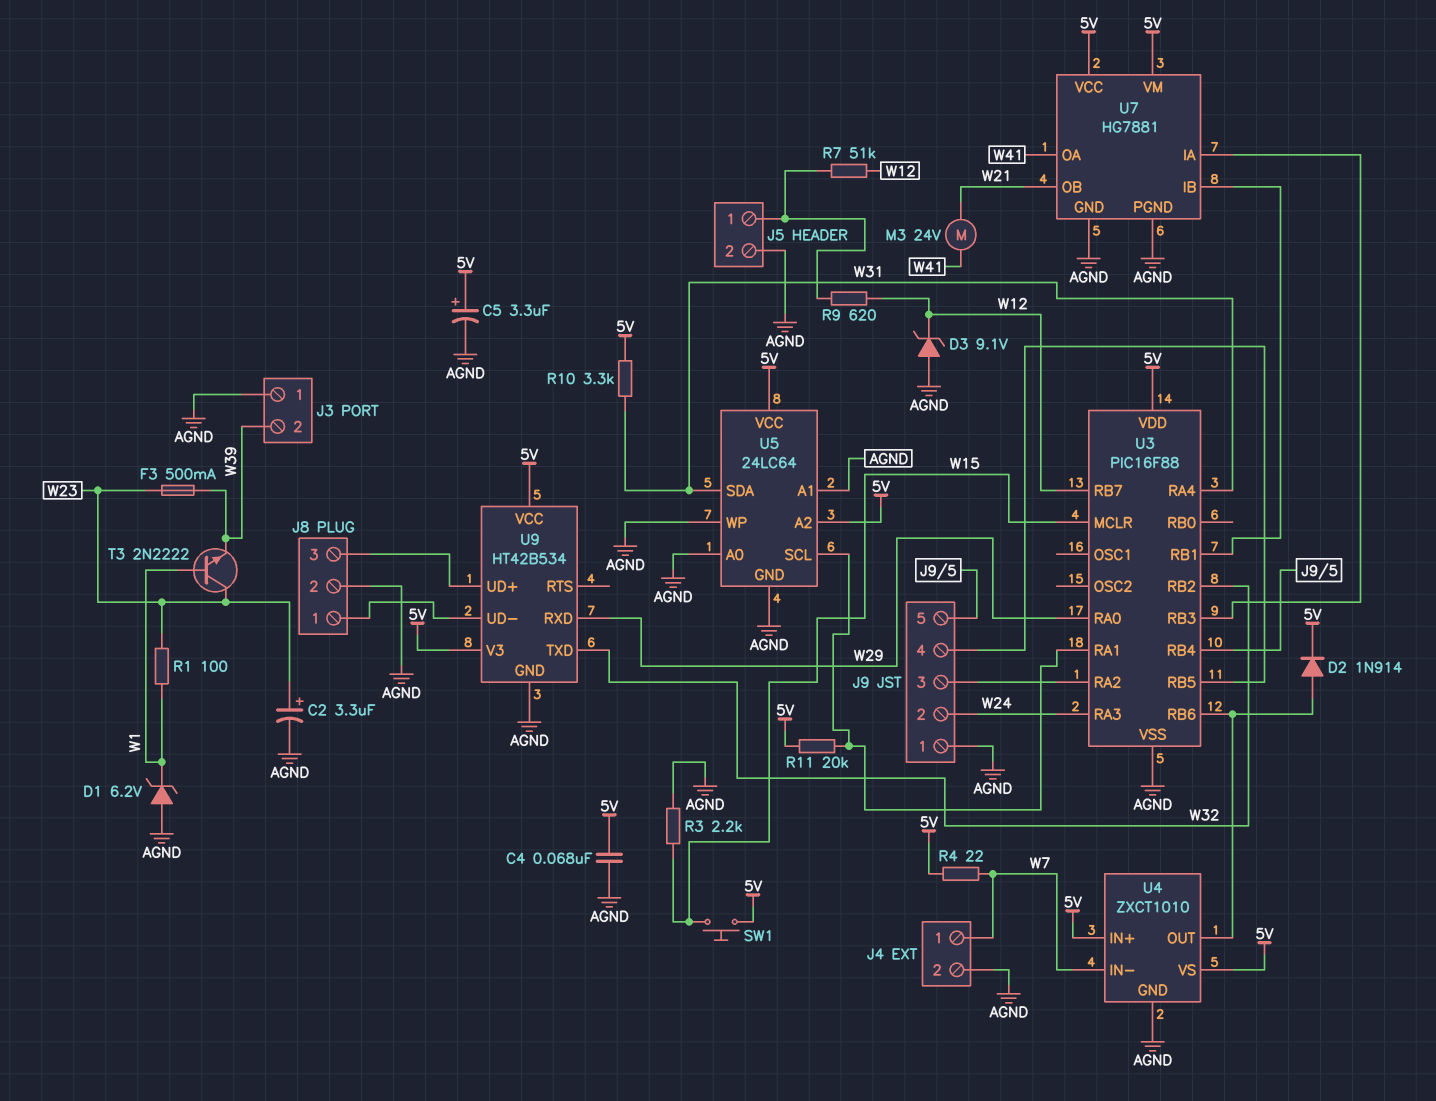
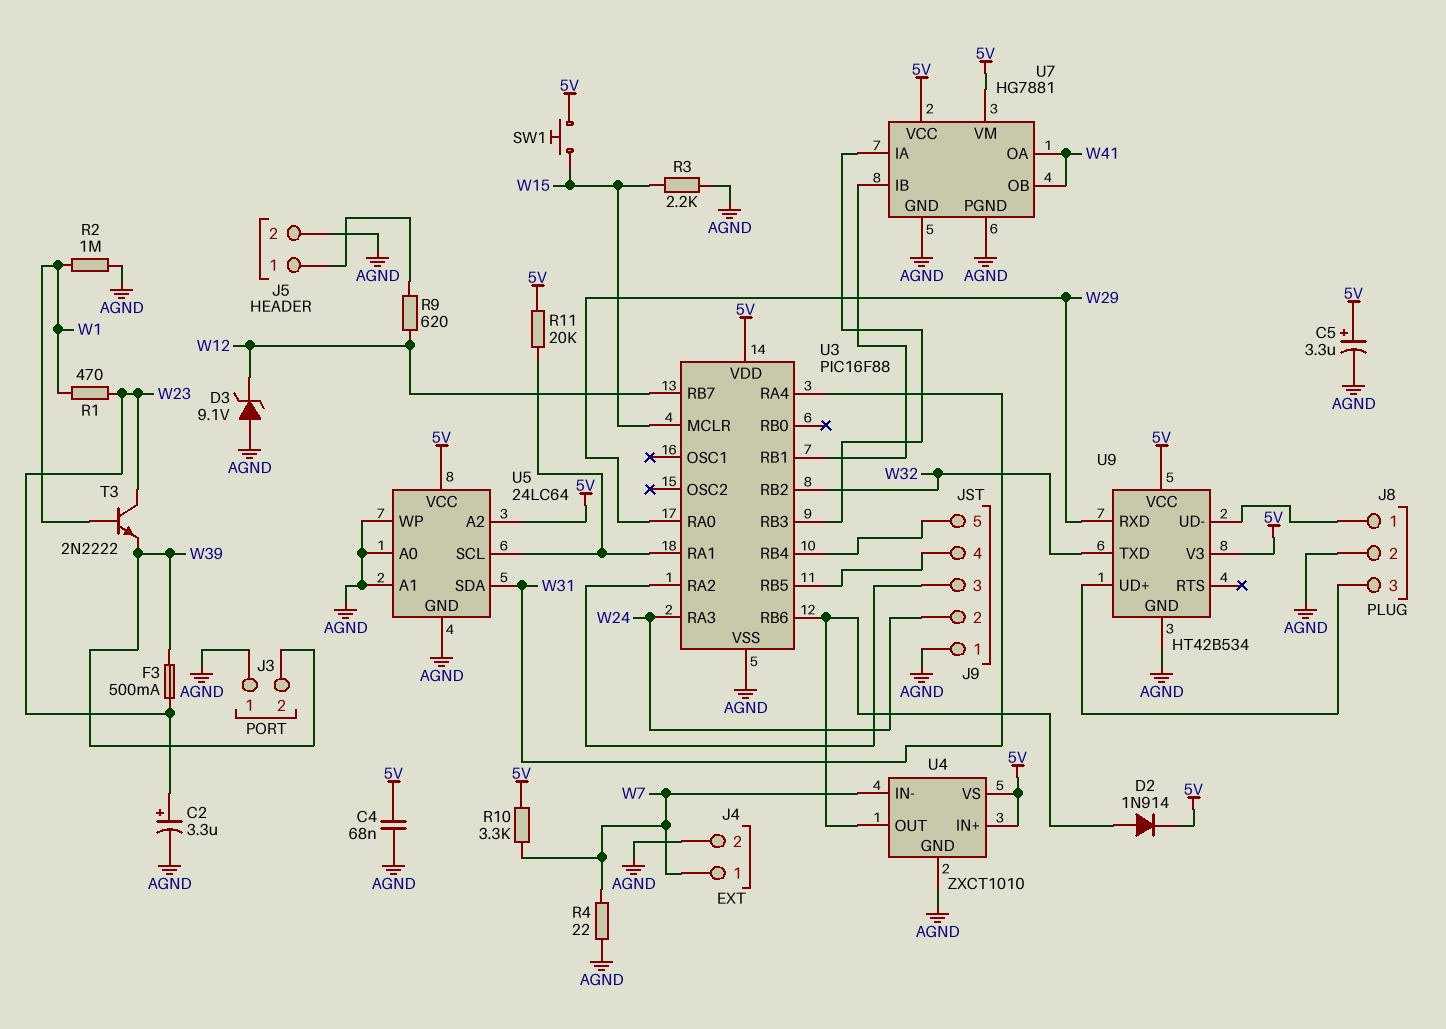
D1: zener 6.2V (A AGND, K W1) -> none
M3: motor 24V (W21, W41) -> none
R1: 100 (W1, W23) -> 470 (W1, W23)
R2: none -> 1M (AGND, W1)
R4: 22 (5V, W7) -> 22 (AGND, W7)
R7: 51k (J5/1, W12) -> none
R10: 3.3k (5V, W31) -> 3.3k (5V, W7)
U7 pin OB: W21 -> W41

